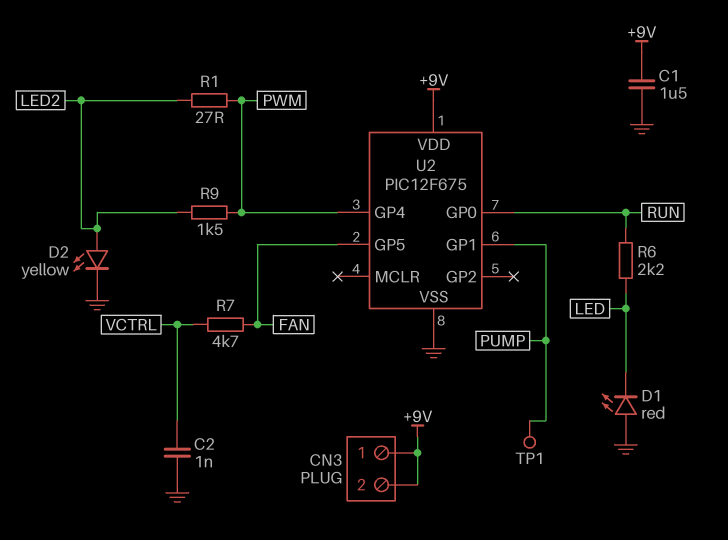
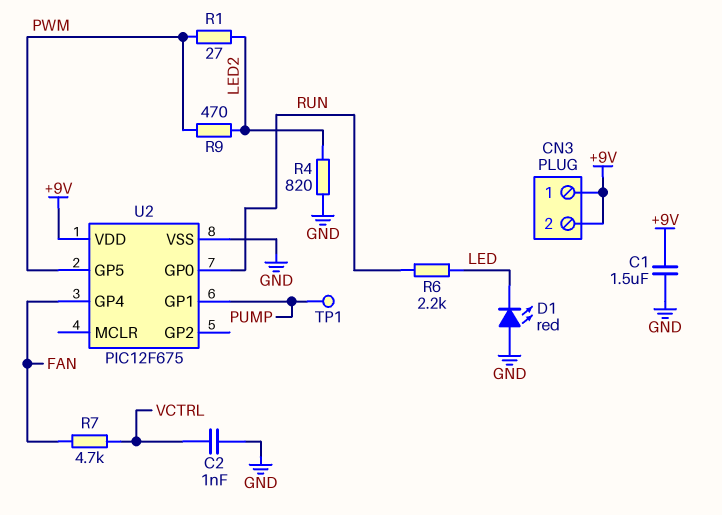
D2: LED yellow (A LED2, K GND) -> none
R4: none -> 820 (GND, LED2)
R9: 1.5k (LED2, PWM) -> 470 (LED2, PWM)
U2 pin GP4: PWM -> FAN
U2 pin GP5: FAN -> PWM

